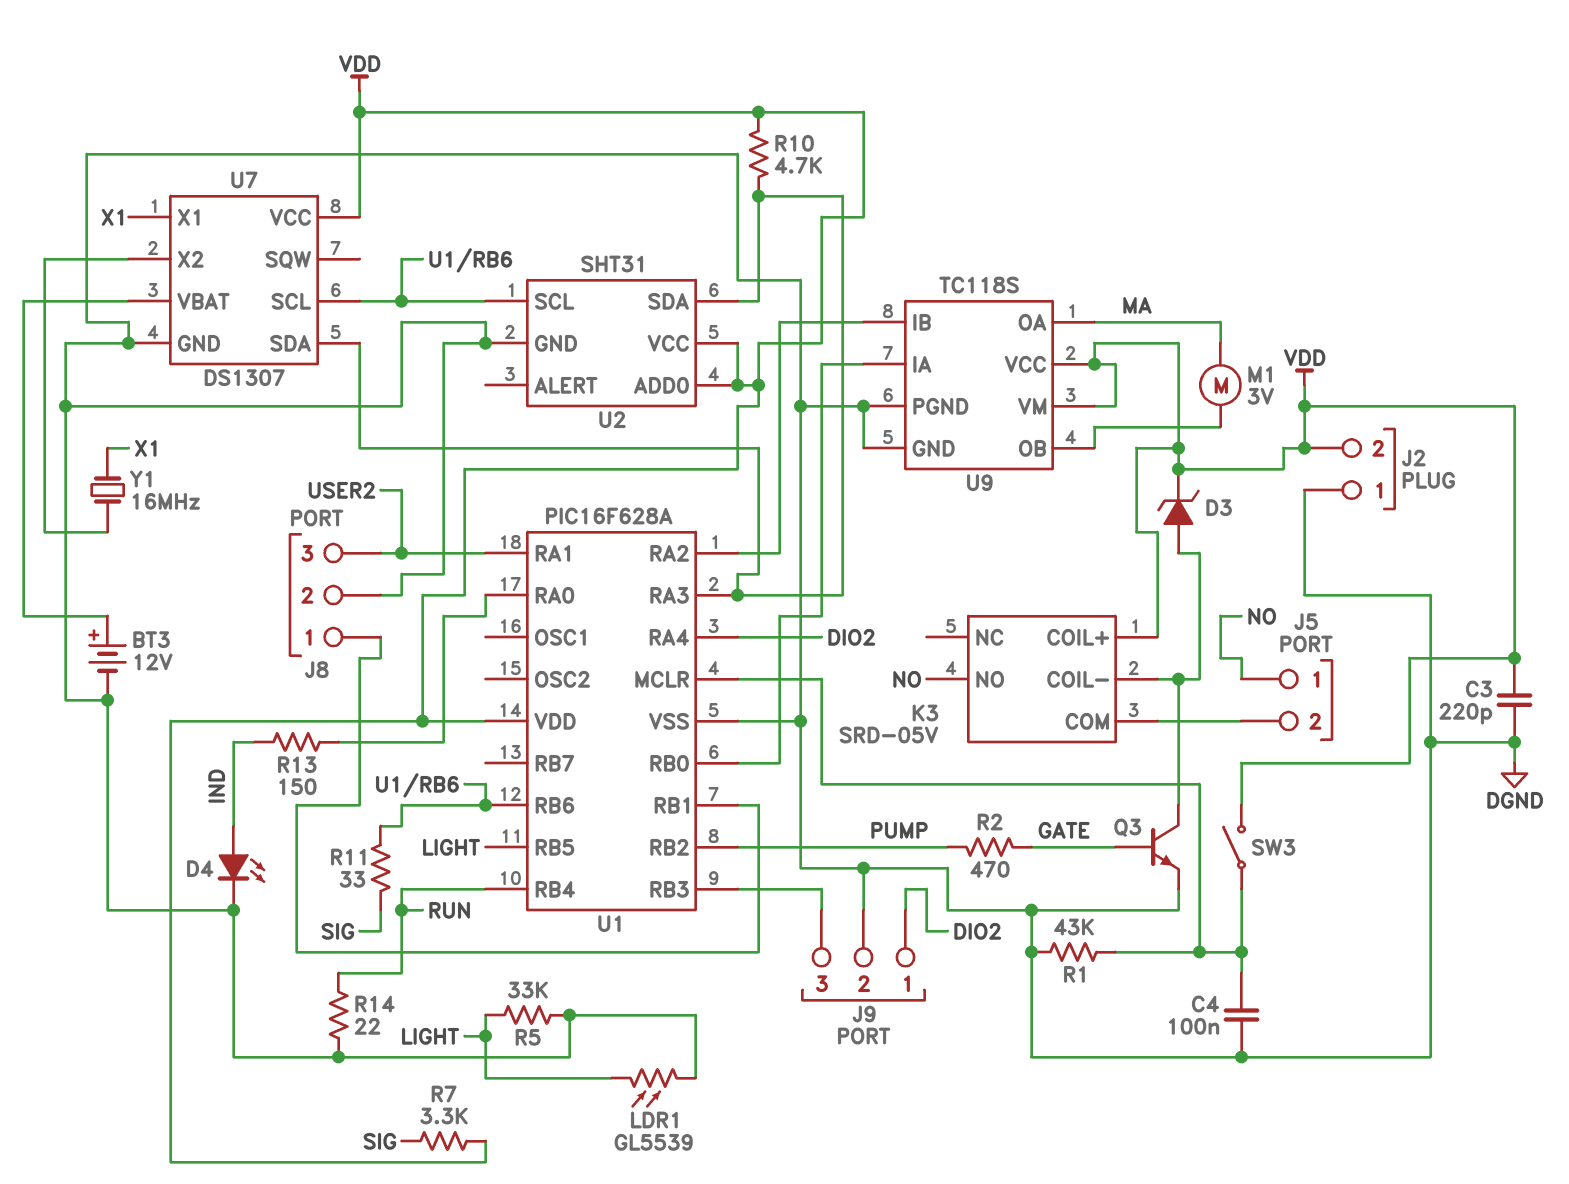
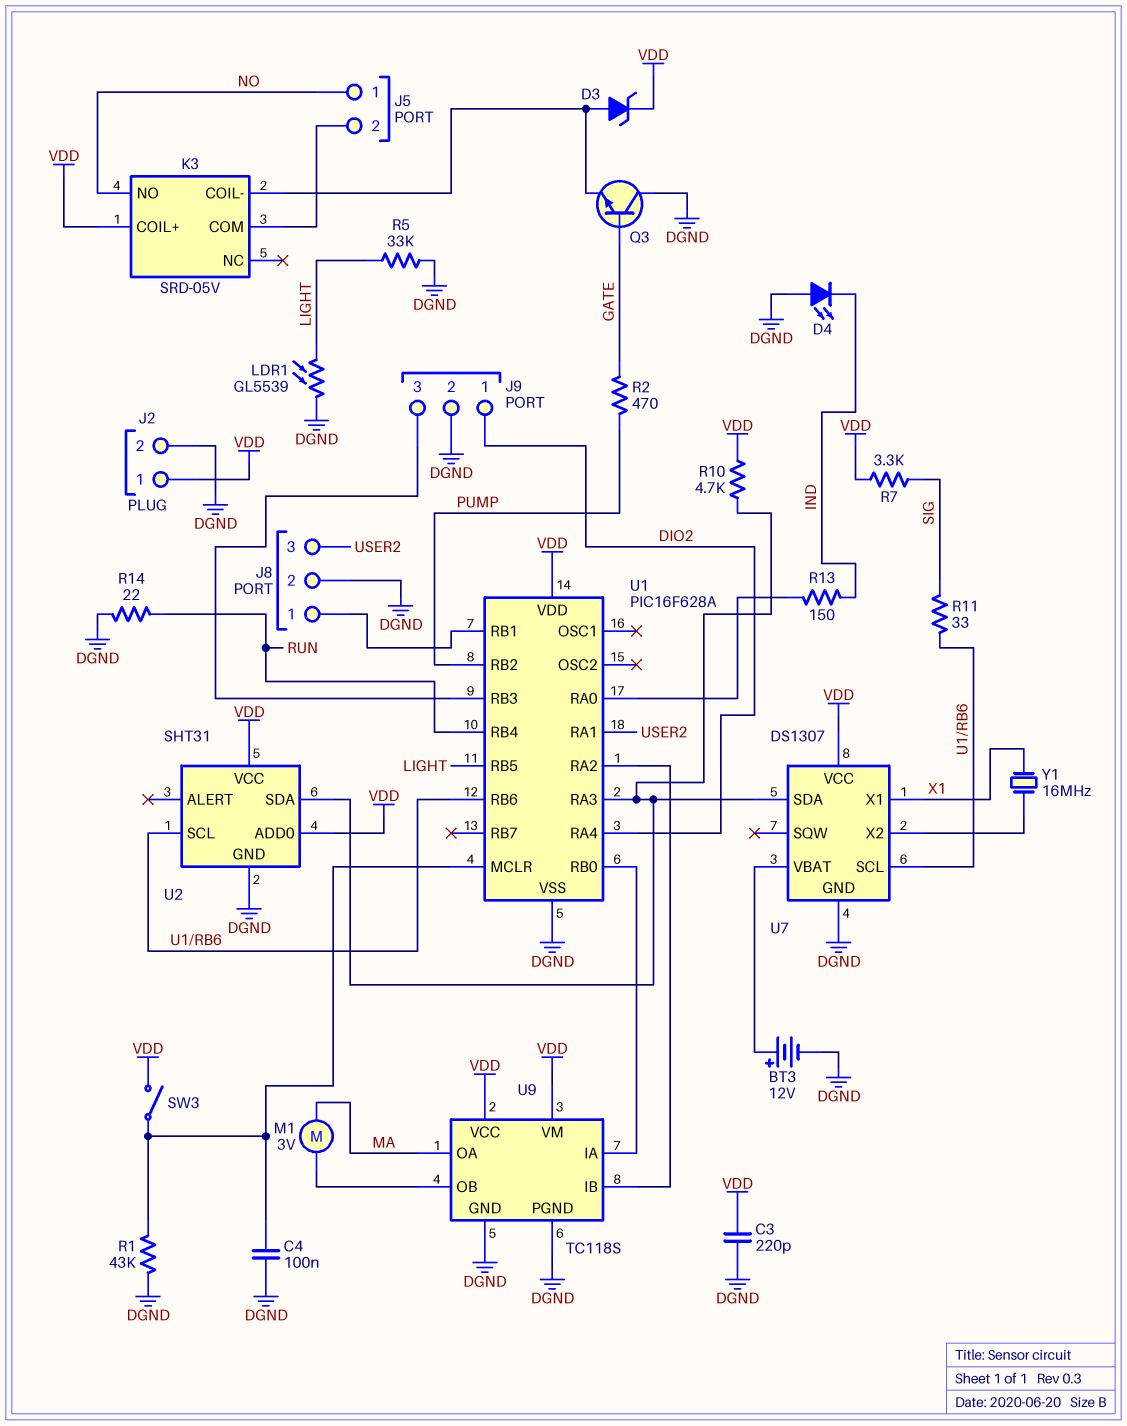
D4: LED (A IND, K DGND) -> LED (A DGND, K IND)
J2 pin 1: DGND -> VDD
J2 pin 2: VDD -> DGND
Q3: NPN (B GATE, C K3/COIL-, E DGND) -> NPN (B GATE, C DGND, E K3/COIL-)

